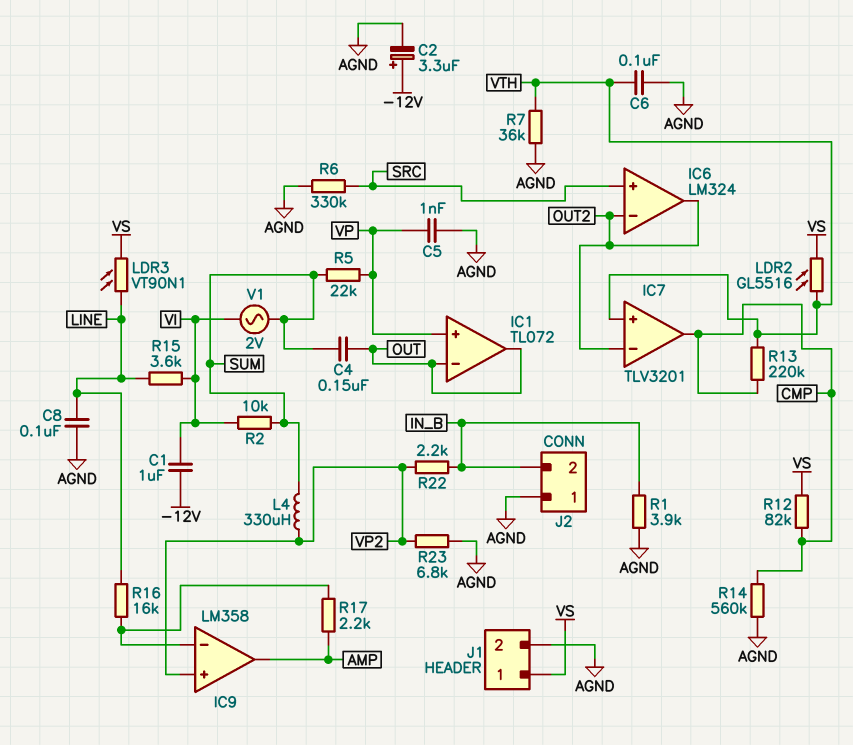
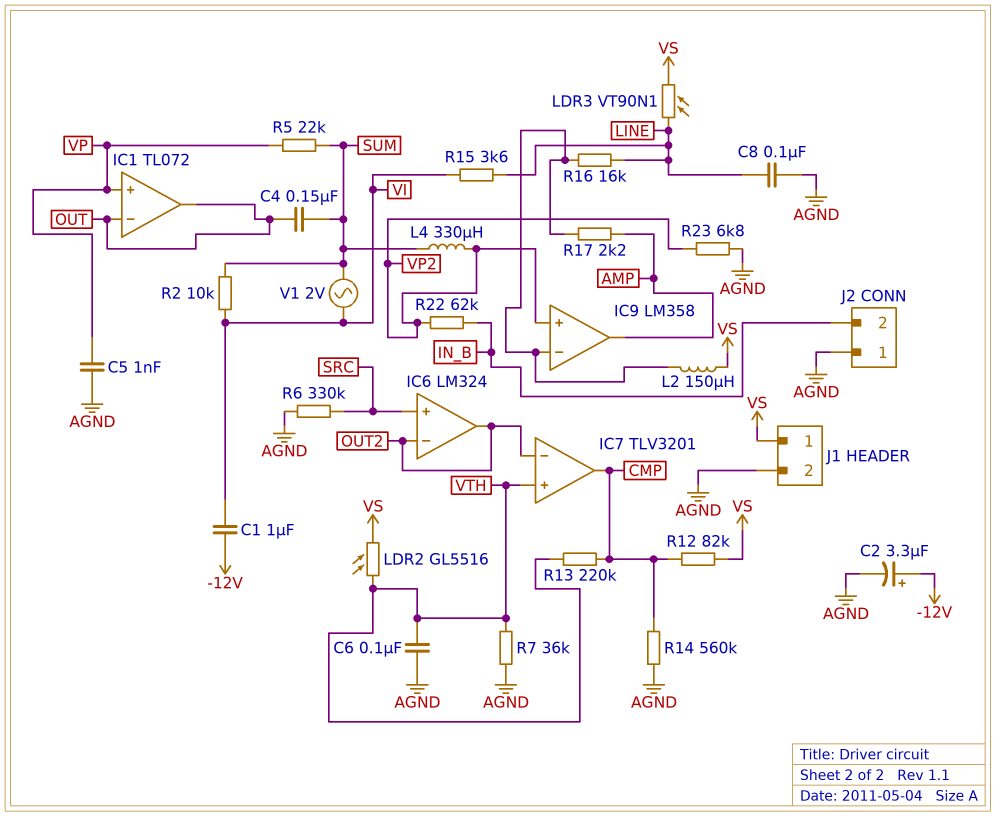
L2: none -> 150uH (IC9/in-, VS)
R1: 3.9k (AGND, IN_B) -> none
R22: 2.2k (IN_B, VP2) -> 62k (IN_B, VP2)

